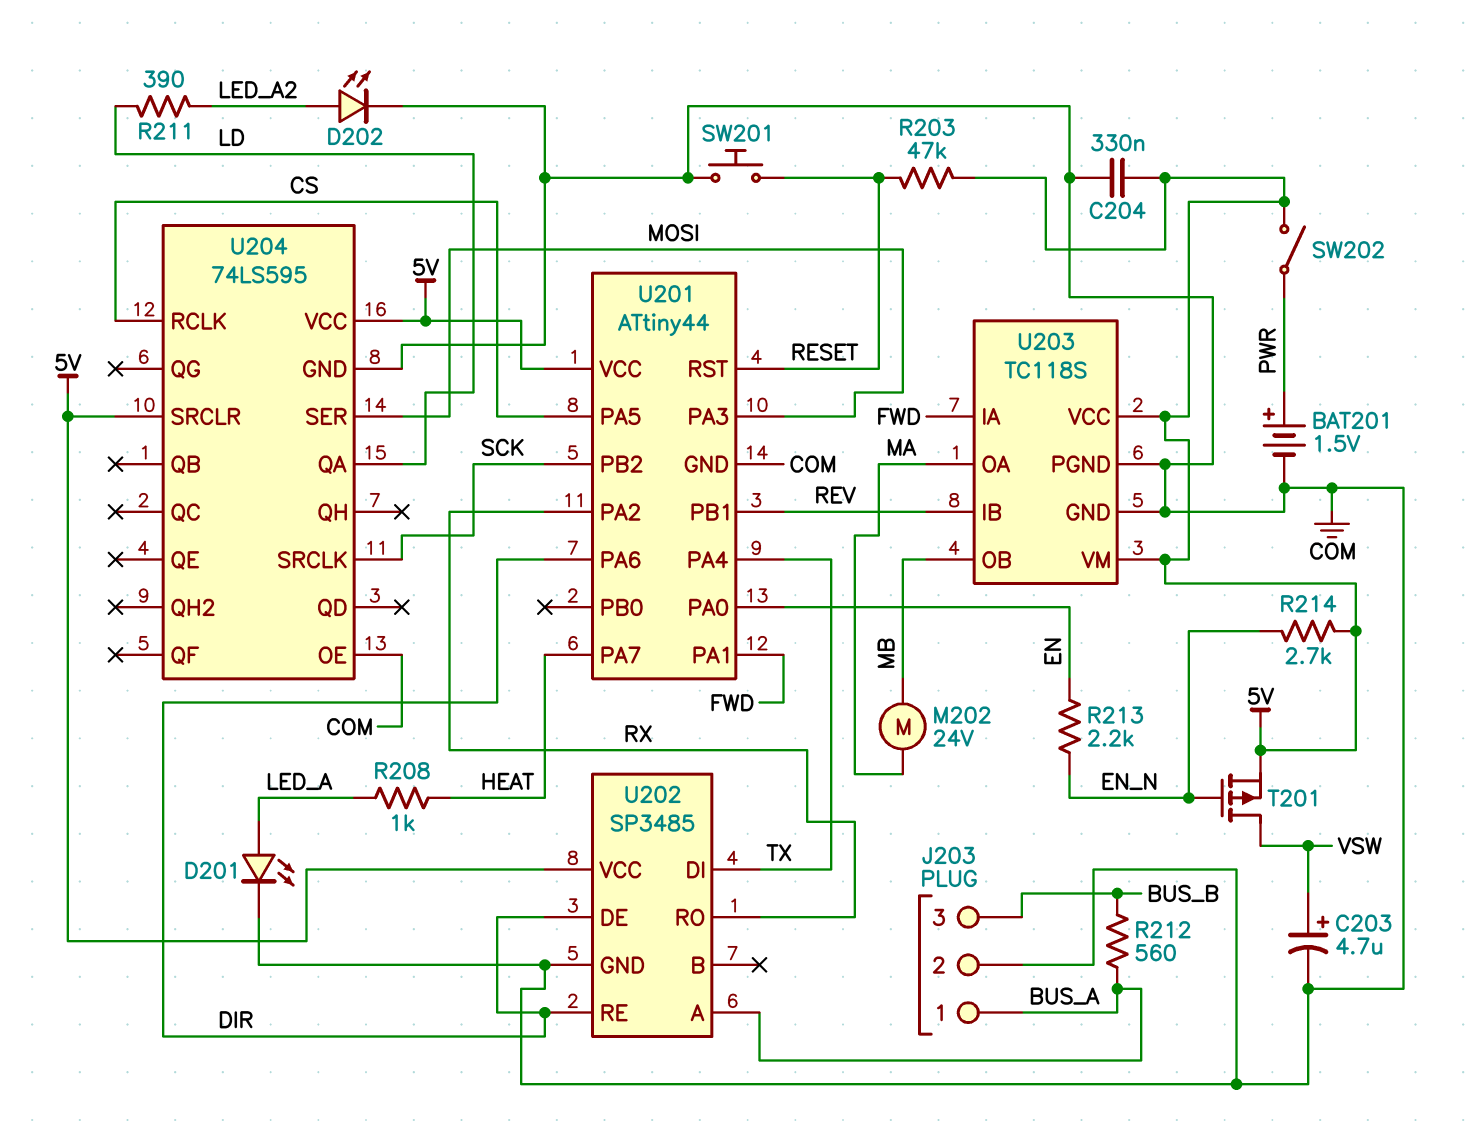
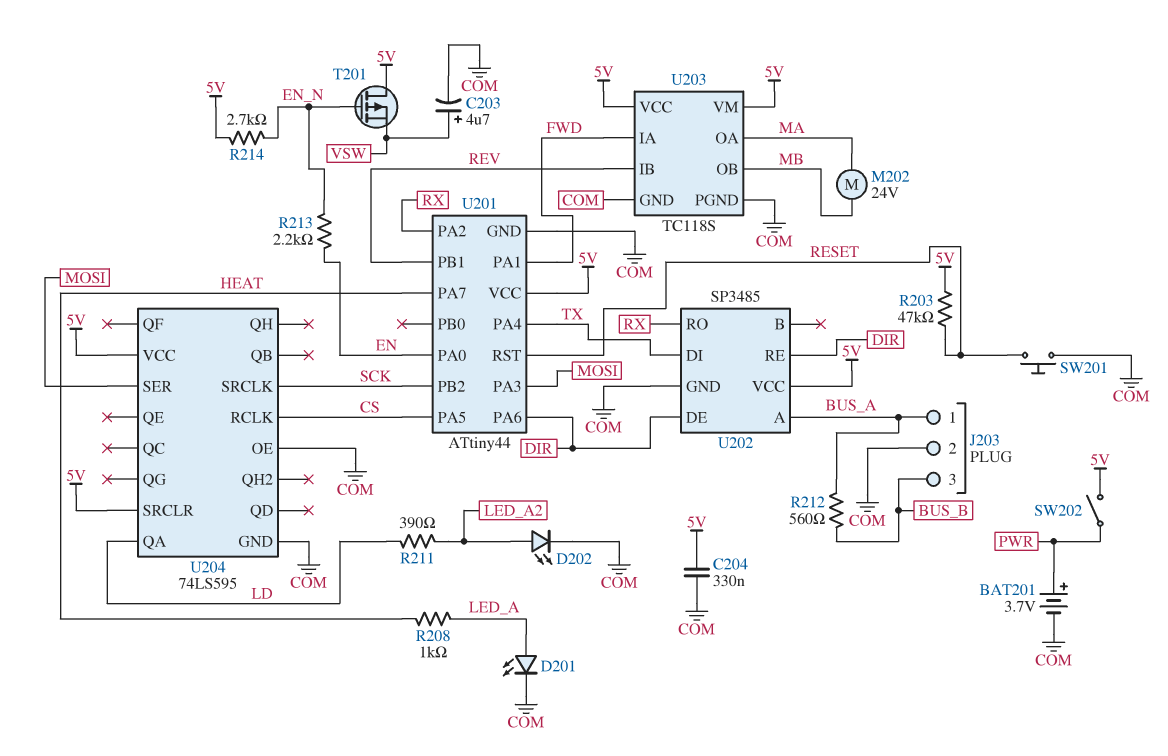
BAT201: 1.5V (plus PWR, minus COM) -> 3.7V (plus PWR, minus COM)
T201: PMOS (G EN_N, D VSW, S 5V) -> PMOS (G EN_N, D 5V, S VSW)

